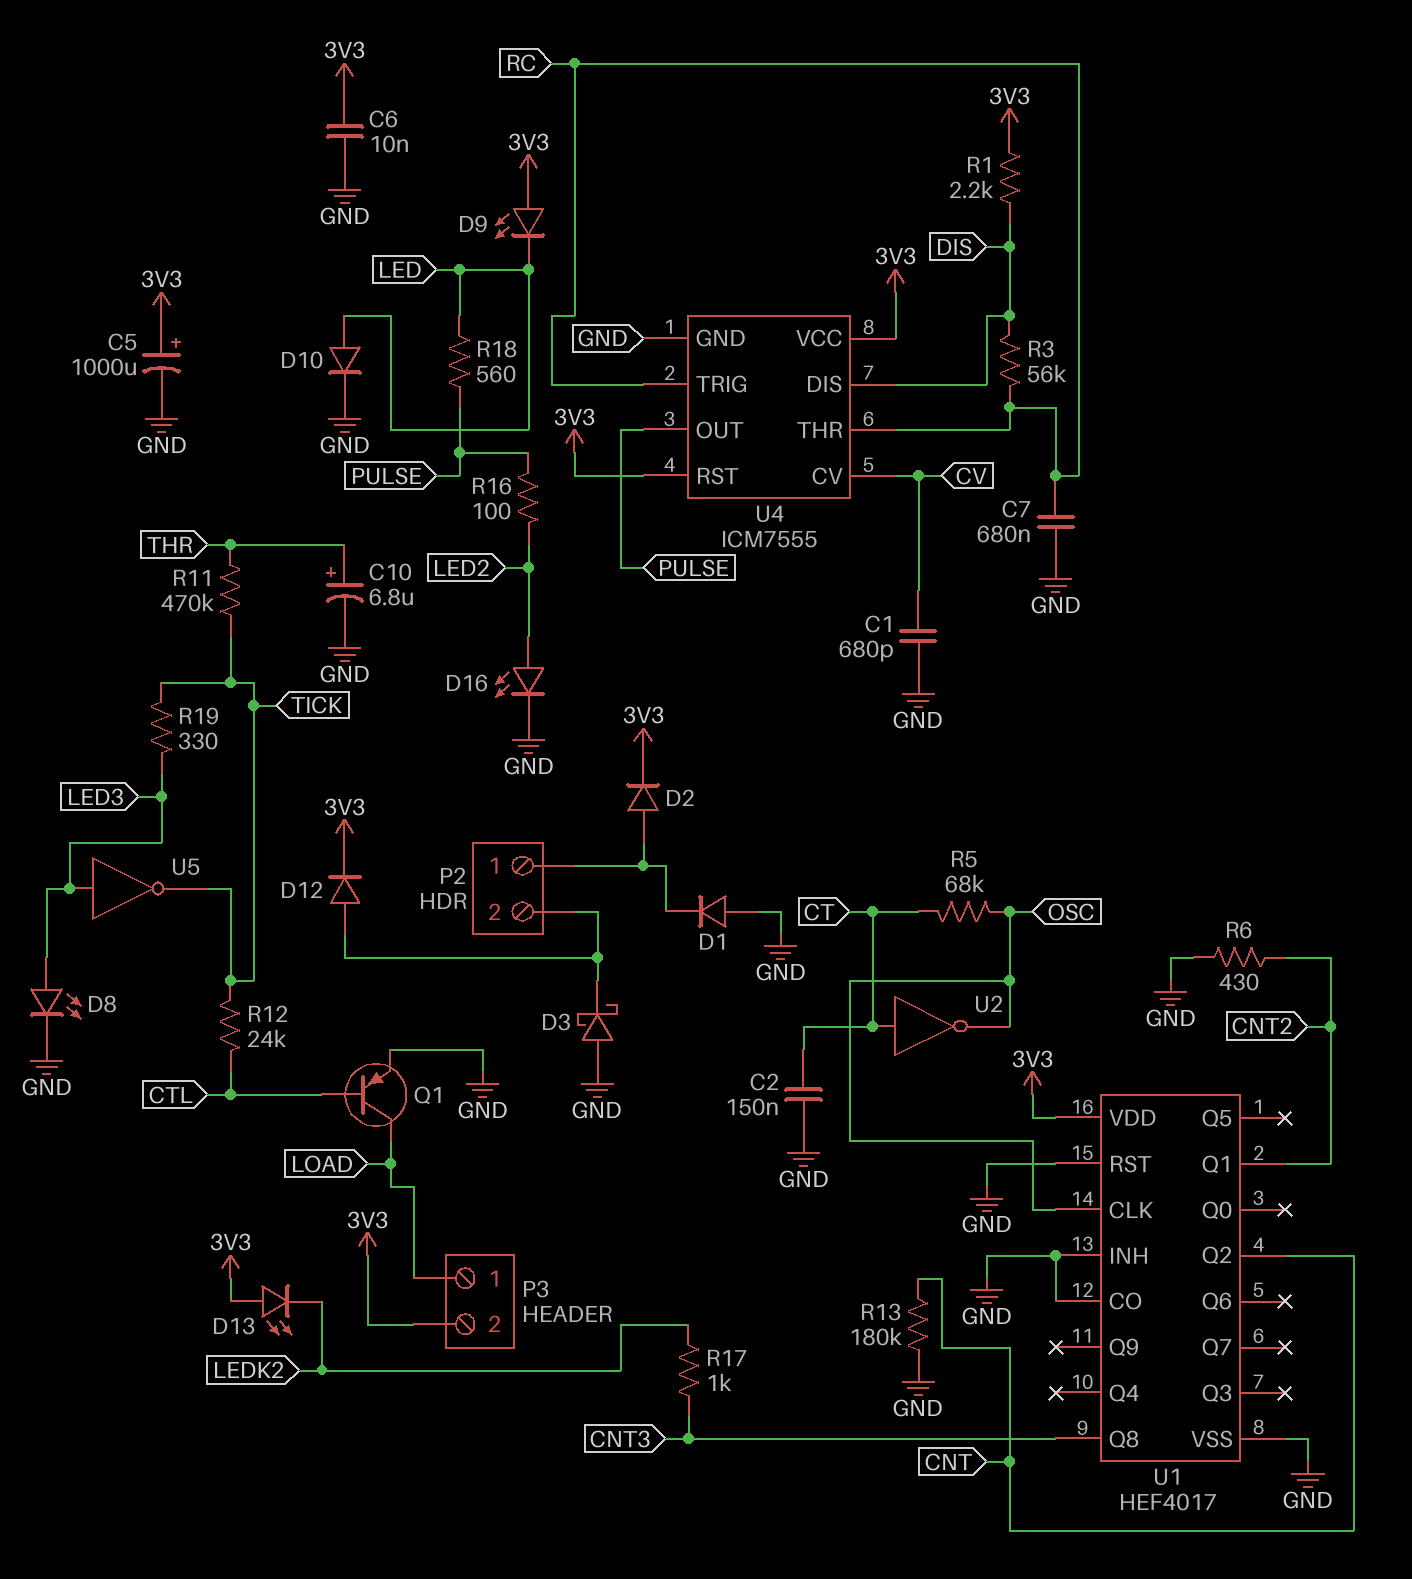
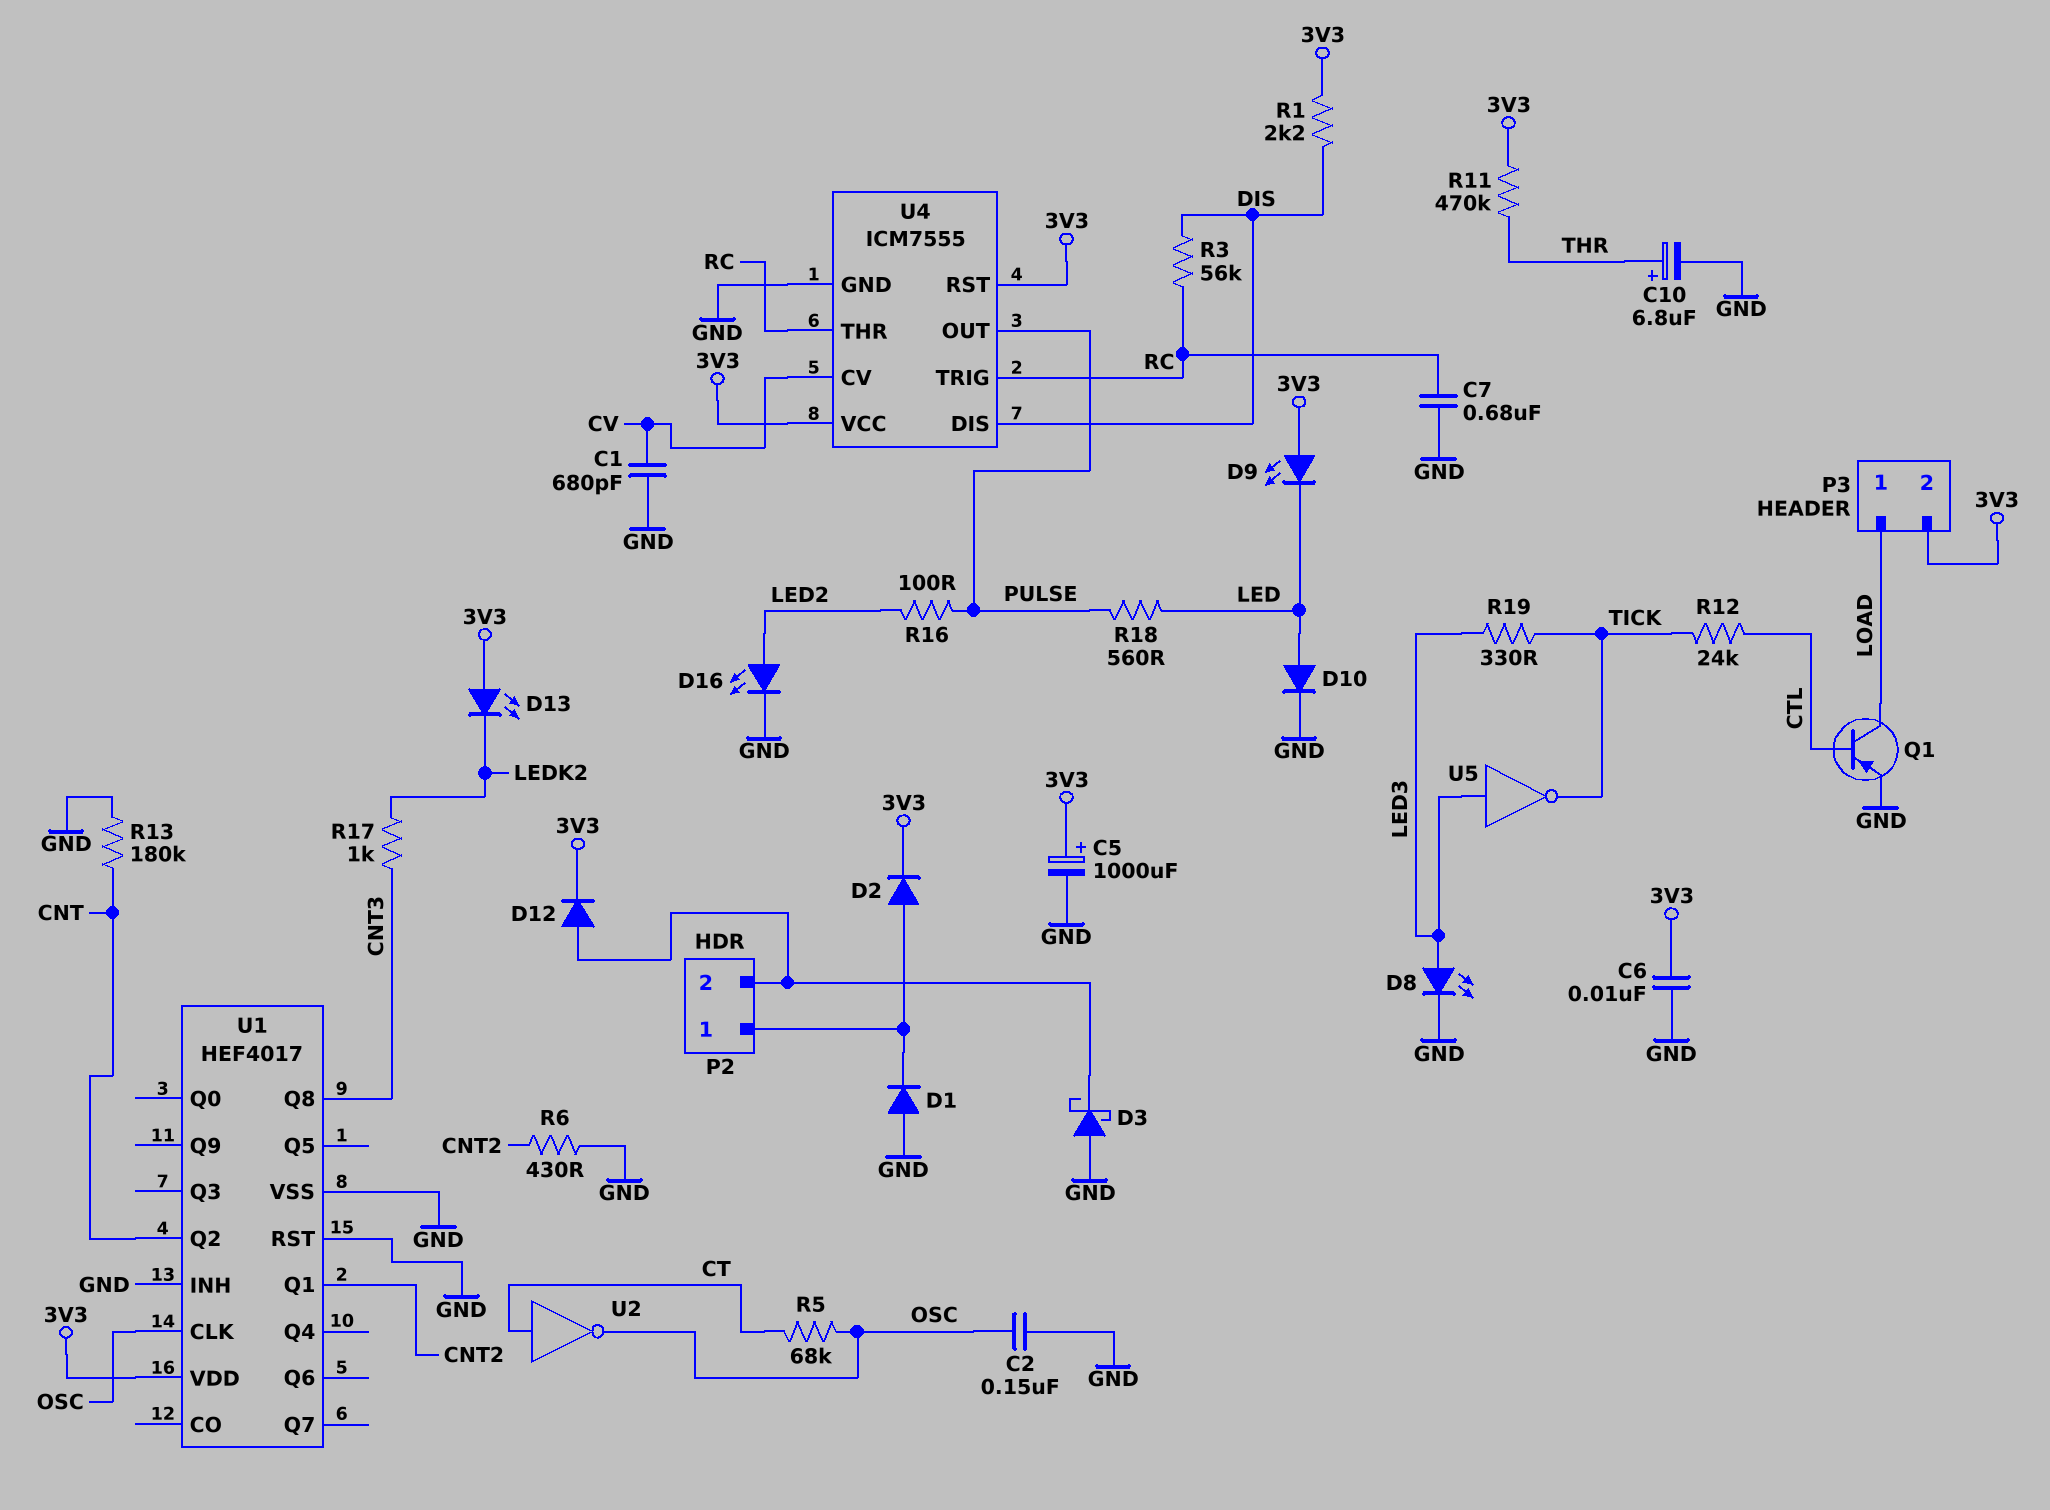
C2: 150nF (CT, GND) -> 150nF (GND, OSC)
R11: 470k (THR, TICK) -> 470k (3V3, THR)
U1 pin CO: GND -> none

